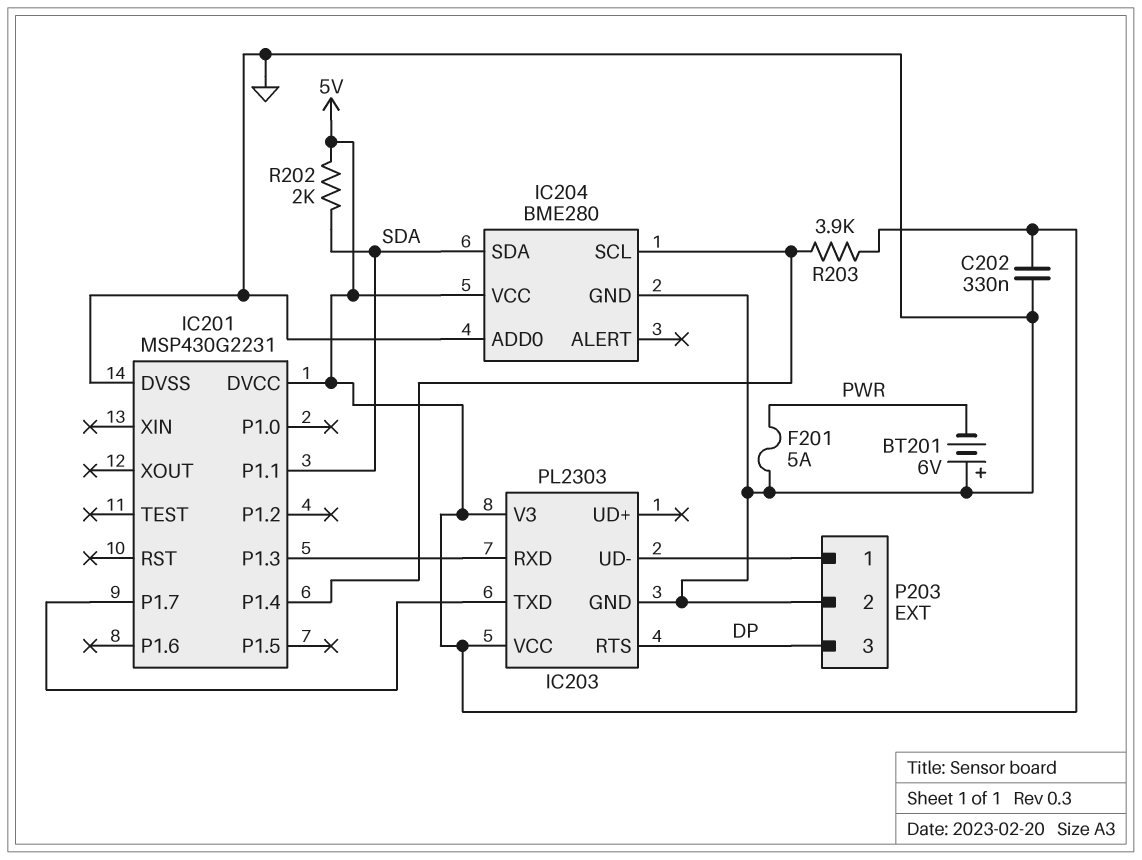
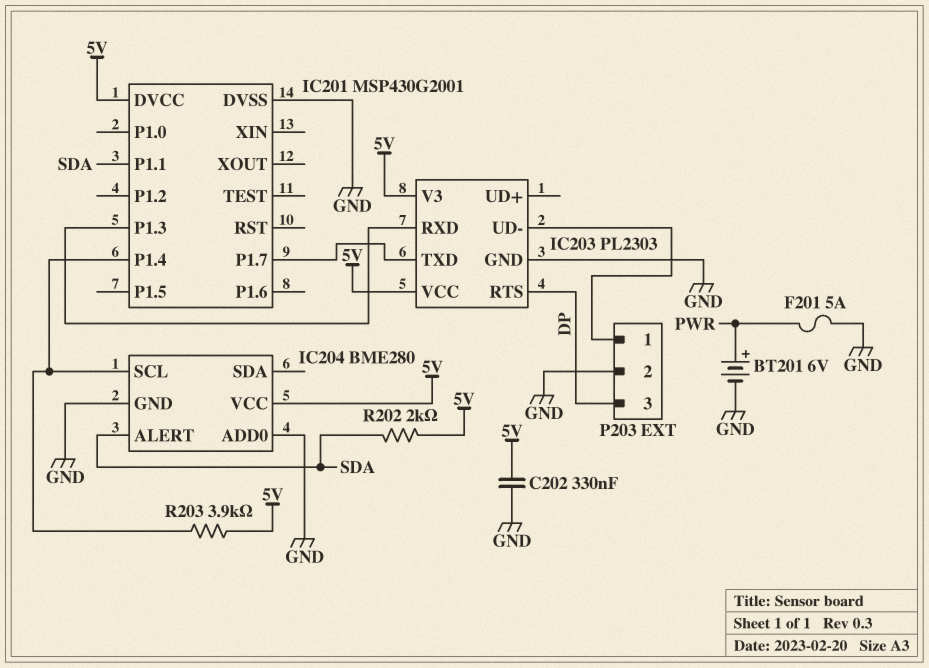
BT201: 6V (plus GND, minus PWR) -> 6V (plus PWR, minus GND)
IC201: MSP430G2231 -> MSP430G2001
IC204 pin ALERT: none -> SDA
IC204 pin SDA: SDA -> none

